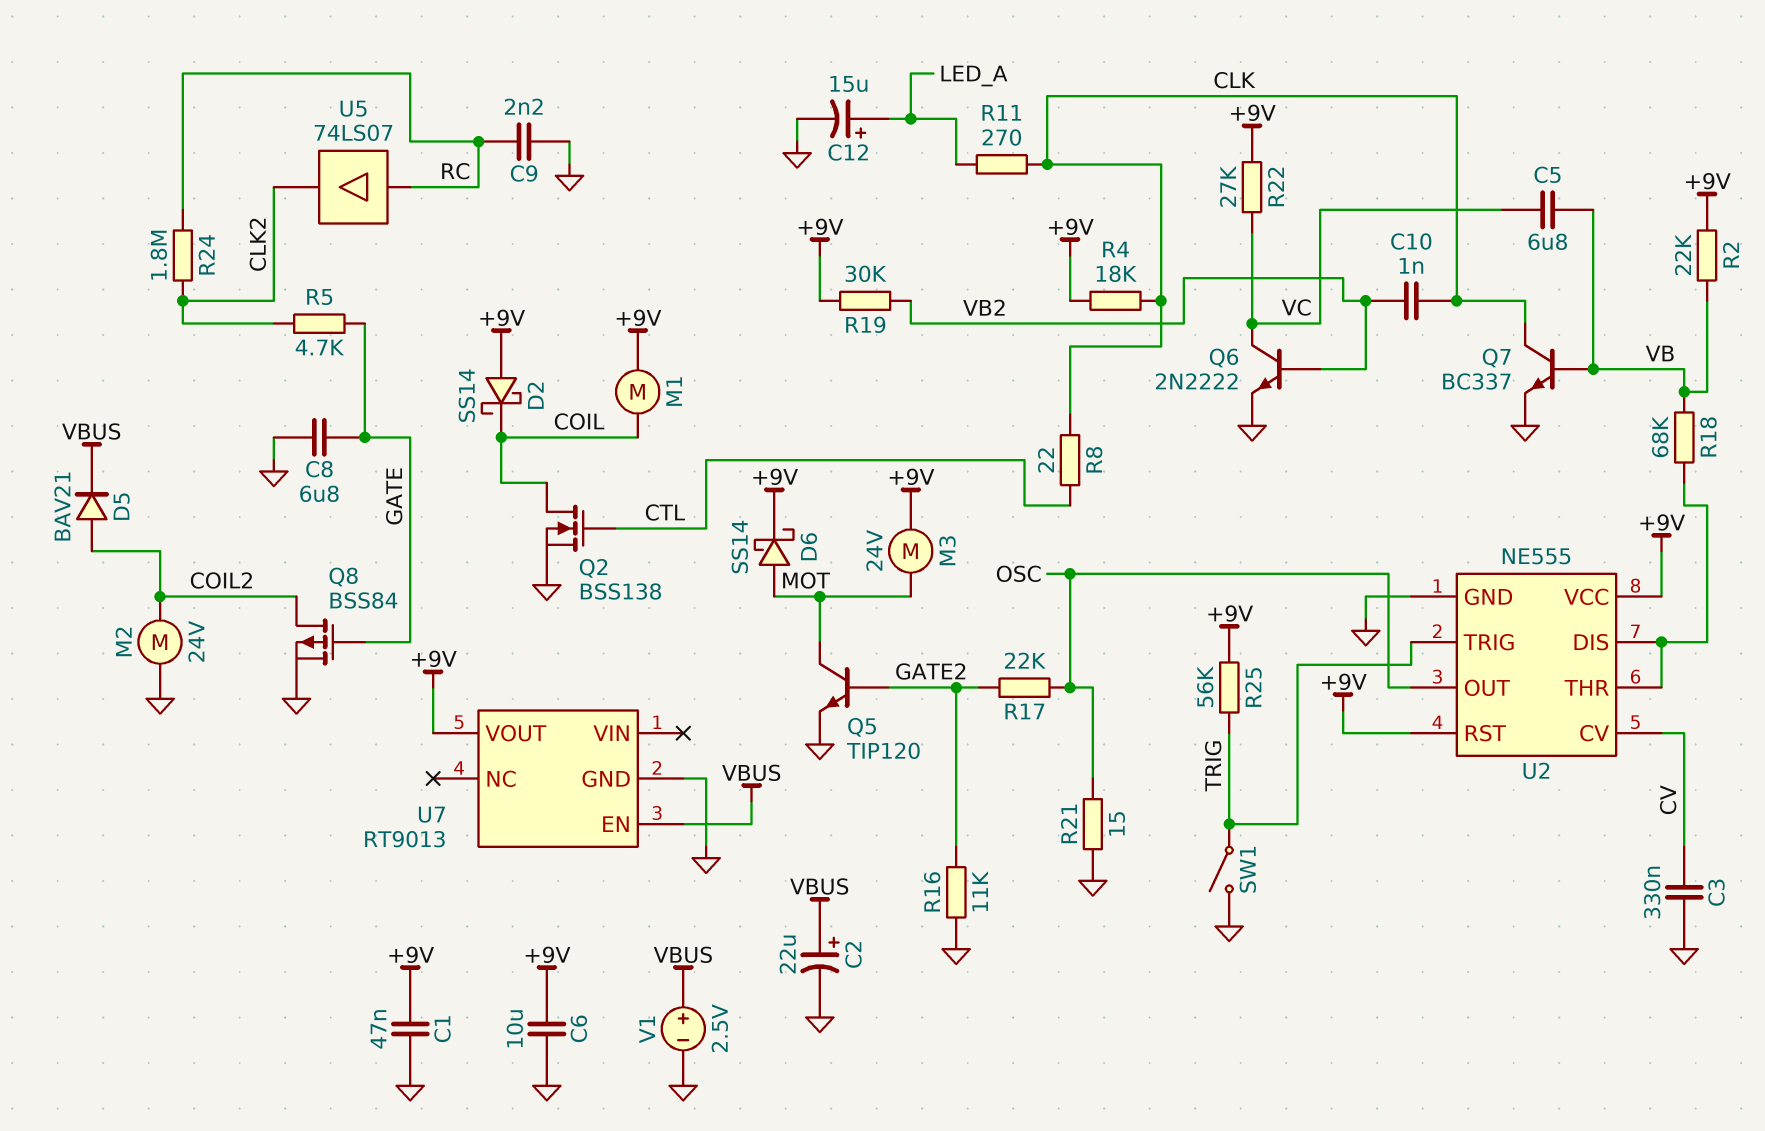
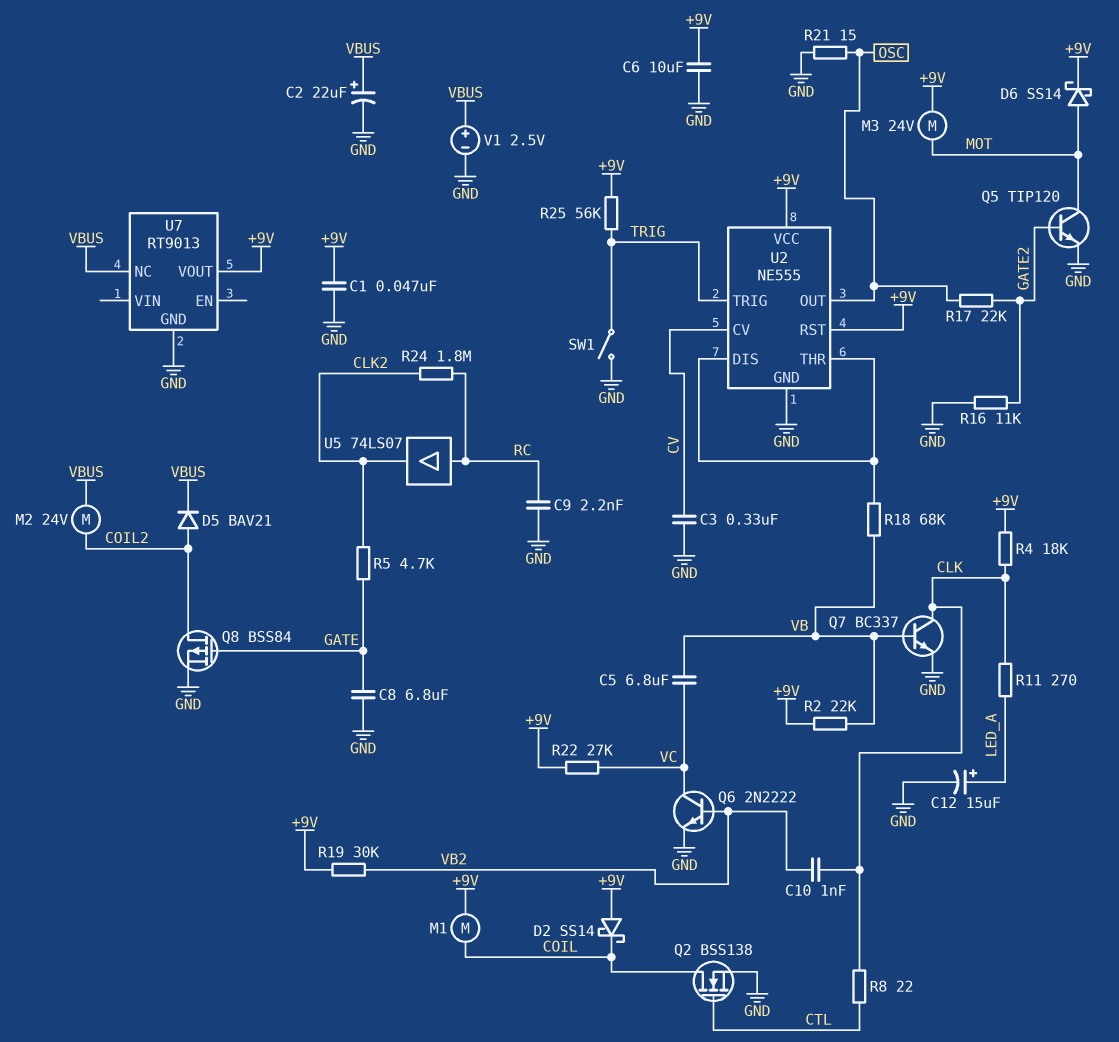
M2: motor 24V (COIL2, GND) -> motor 24V (COIL2, VBUS)
U7 pin EN: VBUS -> none
U7 pin NC: none -> VBUS

